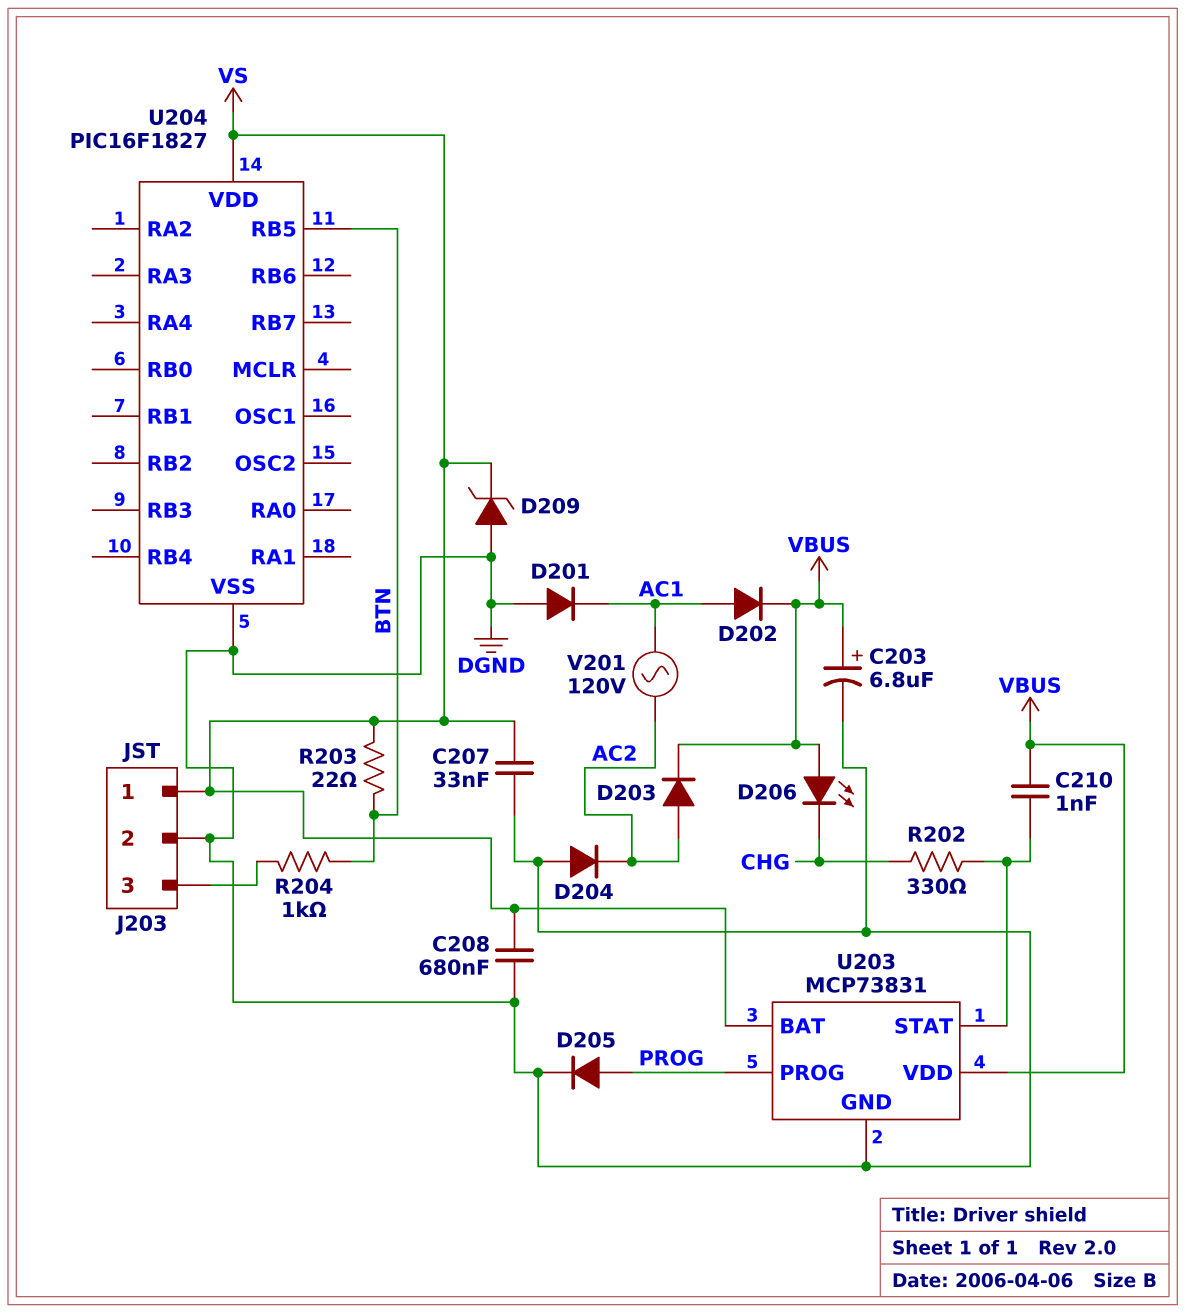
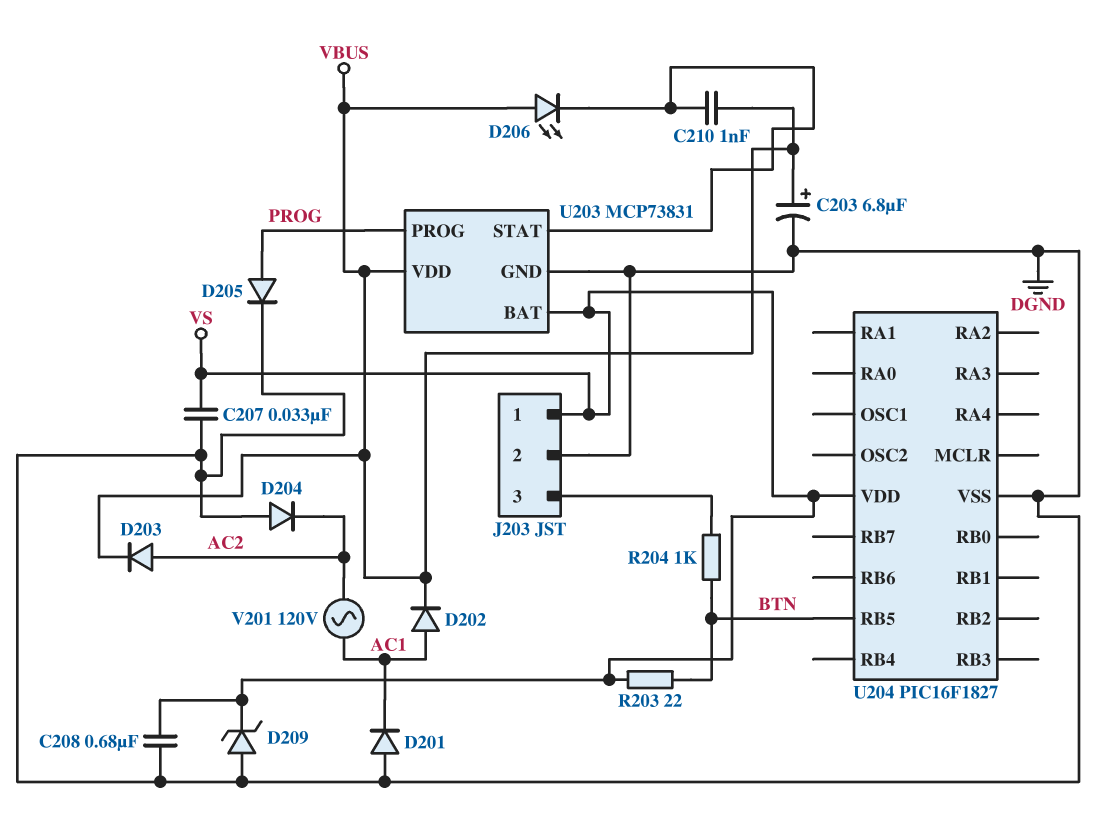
D206: LED (A VBUS, K CHG) -> LED (A VBUS, K U203/STAT)
R202: 330 (CHG, U203/STAT) -> none

